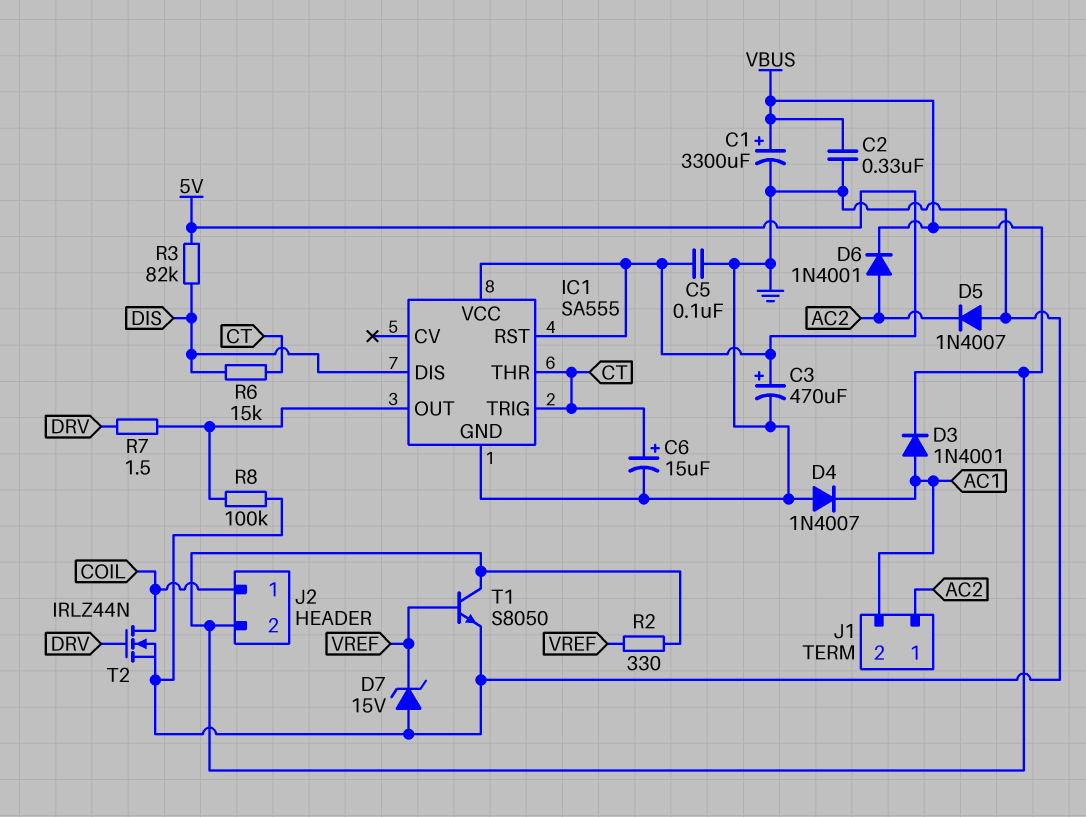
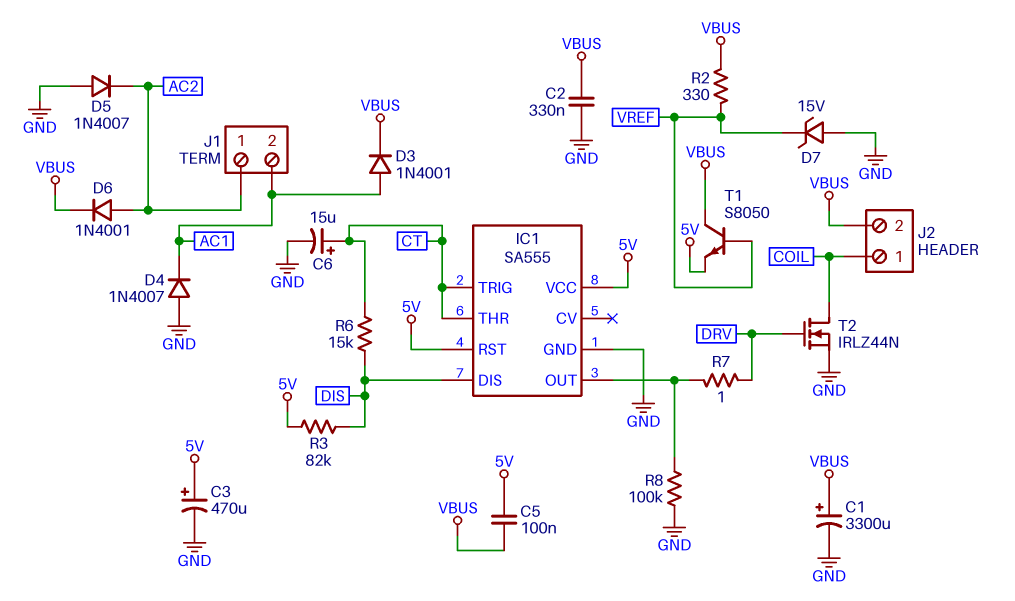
C5: 100nF (5V, GND) -> 100nF (5V, VBUS)
R7: 1.5 (DRV, IC1/OUT) -> 1 (DRV, IC1/OUT)
T1: NPN S8050 (B VREF, C VBUS, E GND) -> NPN S8050 (B VREF, C VBUS, E 5V)

